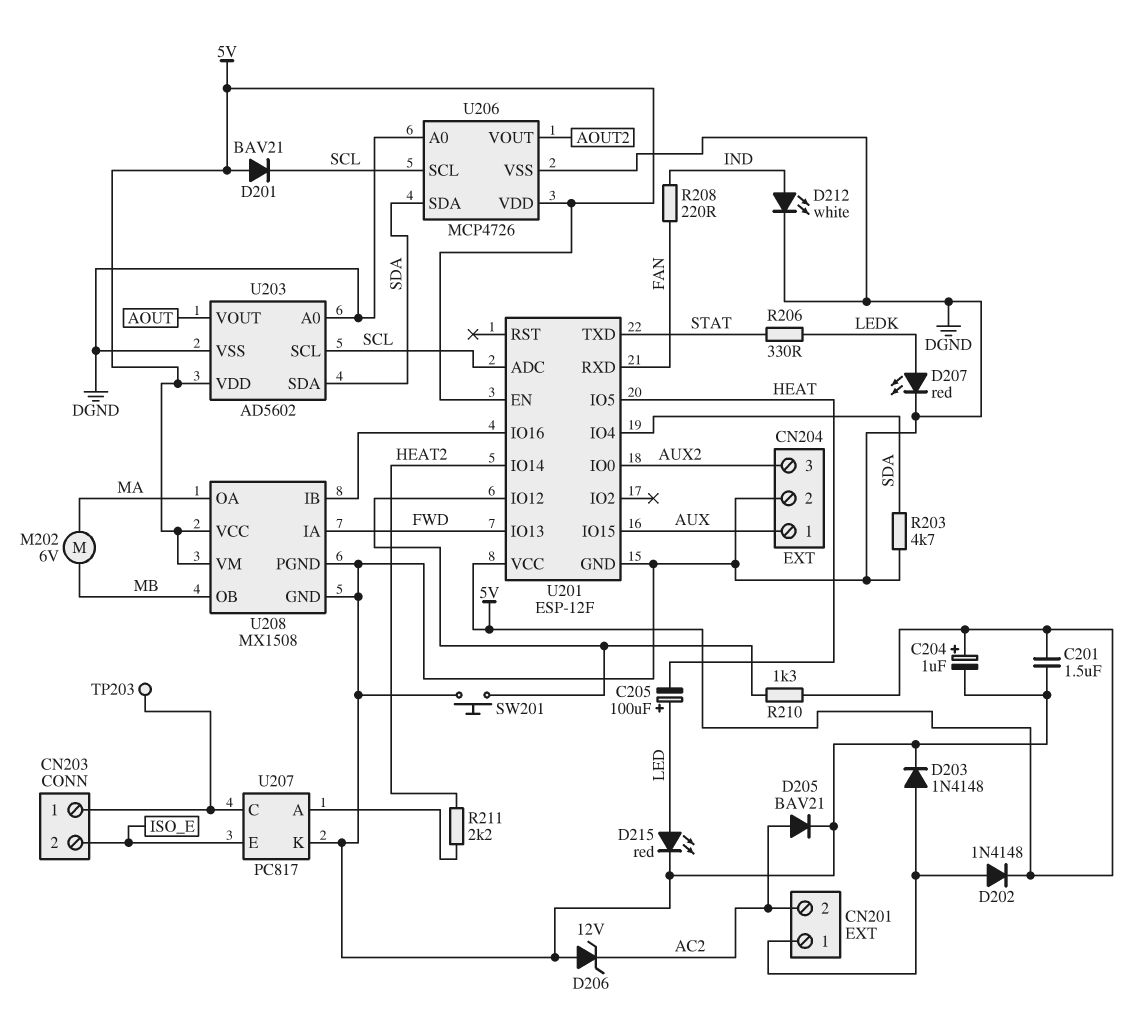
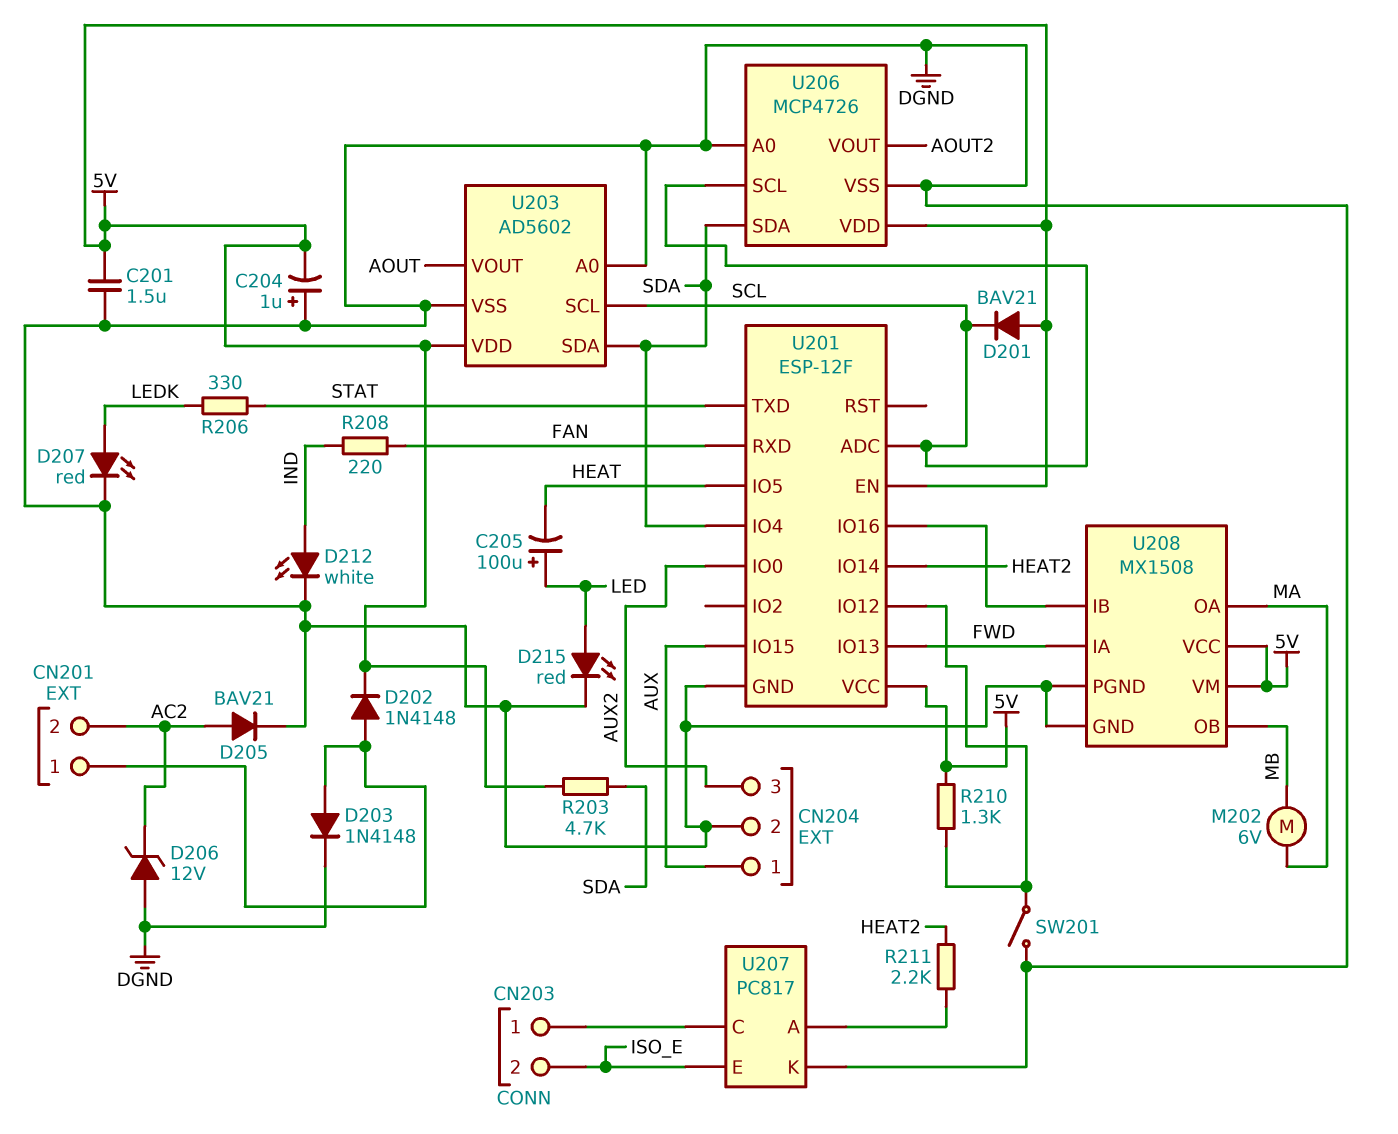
C204: 1uF (plus 5V, minus DGND) -> 1uF (plus DGND, minus 5V)
R203: 4.7k (DGND, SDA) -> 4.7k (5V, SDA)
SW201: button (DGND, U201/IO12) -> switch (DGND, U201/IO12)
TP203: test point (CN203/1) -> none

